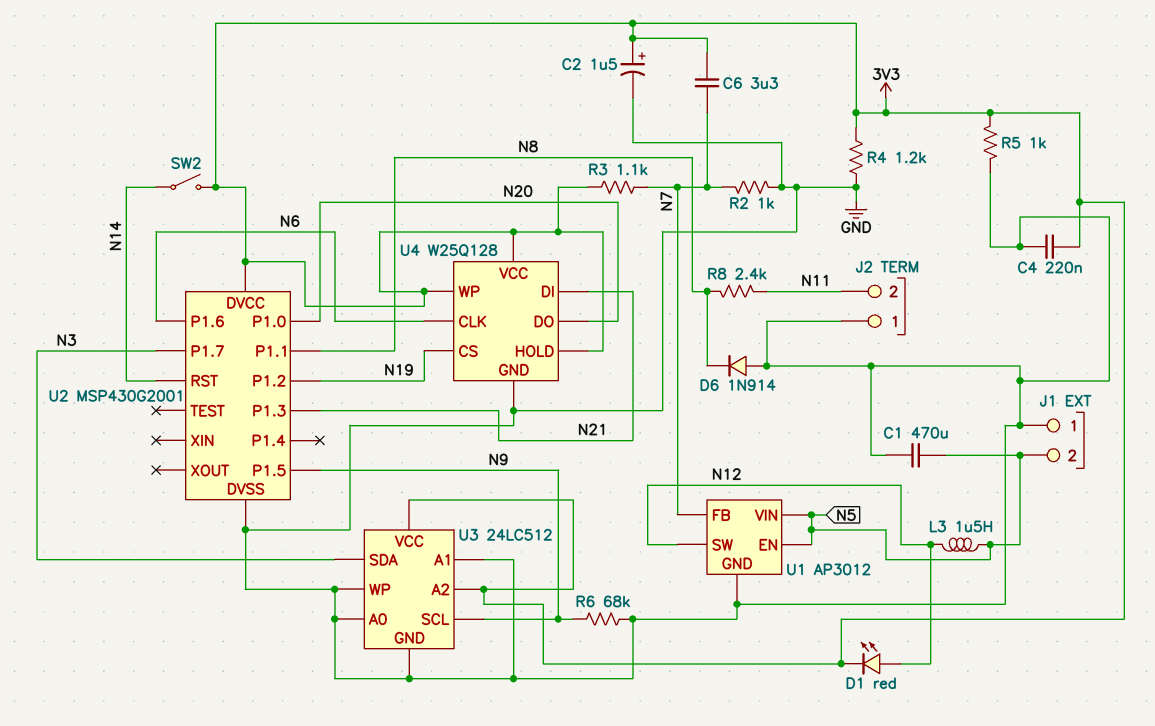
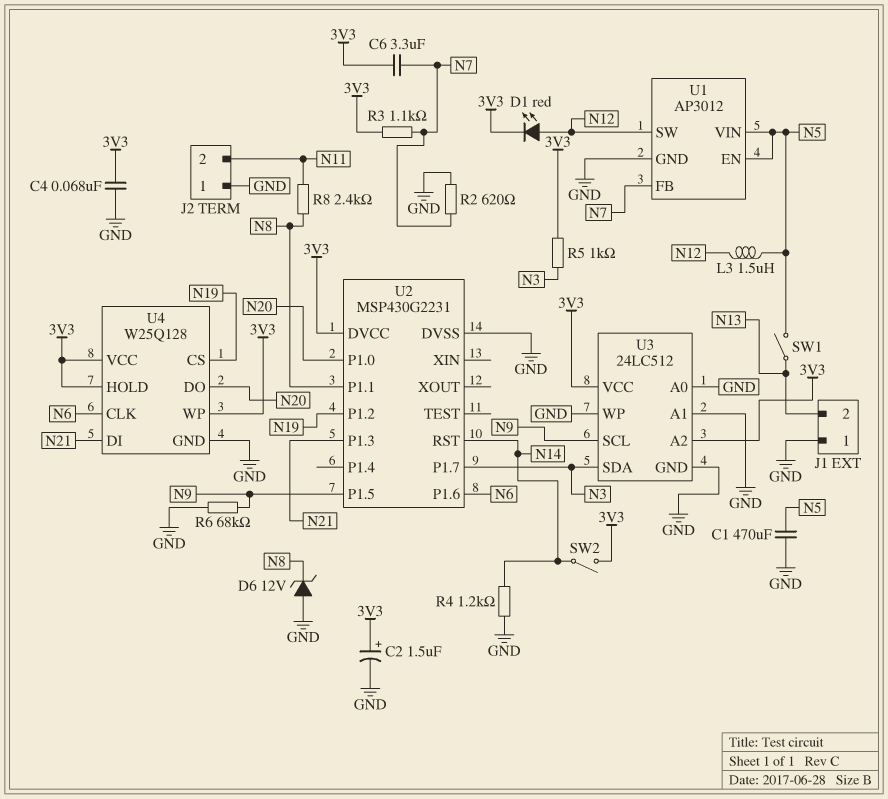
C4: 220nF (3V3, GND) -> 68nF (3V3, GND)
D6: diode 1N914 (A GND, K N8) -> zener 12V (A GND, K N8)
J1 pin 2: N5 -> N13
R2: 1k (GND, N7) -> 620 (GND, N7)
R4: 1.2k (3V3, GND) -> 1.2k (GND, N14)
R5: 1k (3V3, GND) -> 1k (3V3, N3)
SW1: none -> switch (N5, N13)
U2: MSP430G2001 -> MSP430G2231

